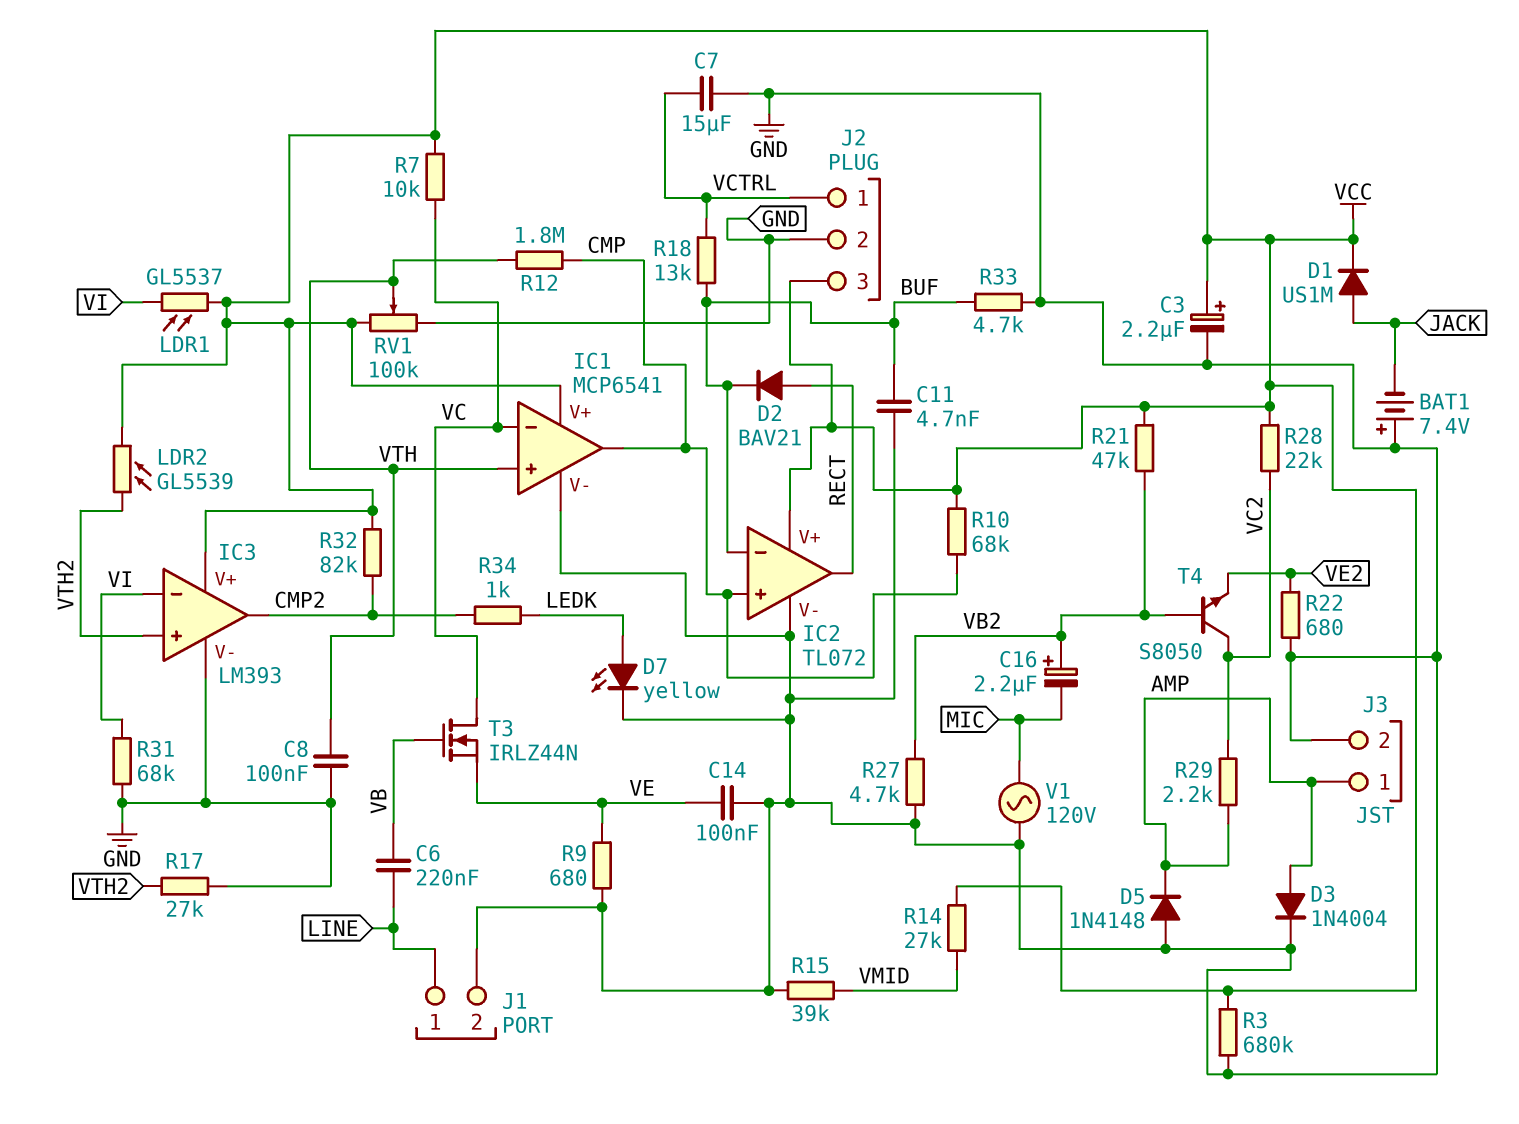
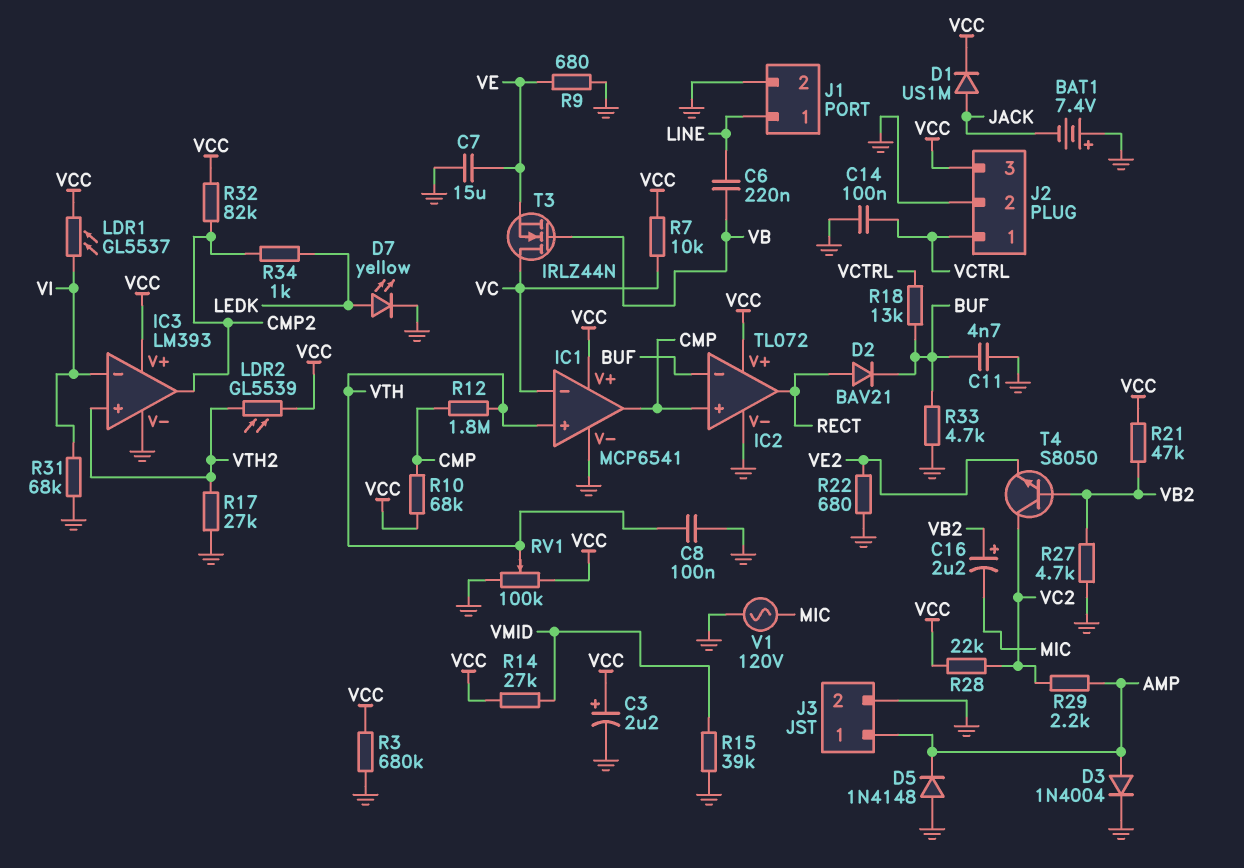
C7: 15uF (GND, VCTRL) -> 15uF (GND, VE)
C14: 100nF (GND, VE) -> 100nF (GND, VCTRL)

